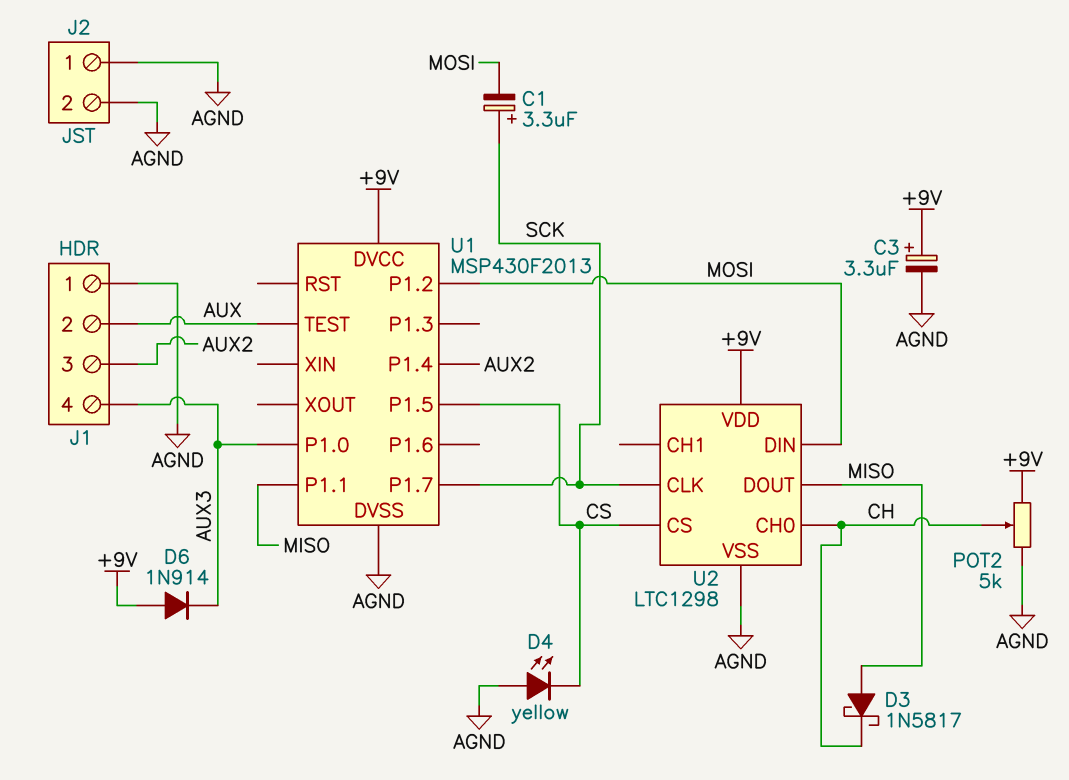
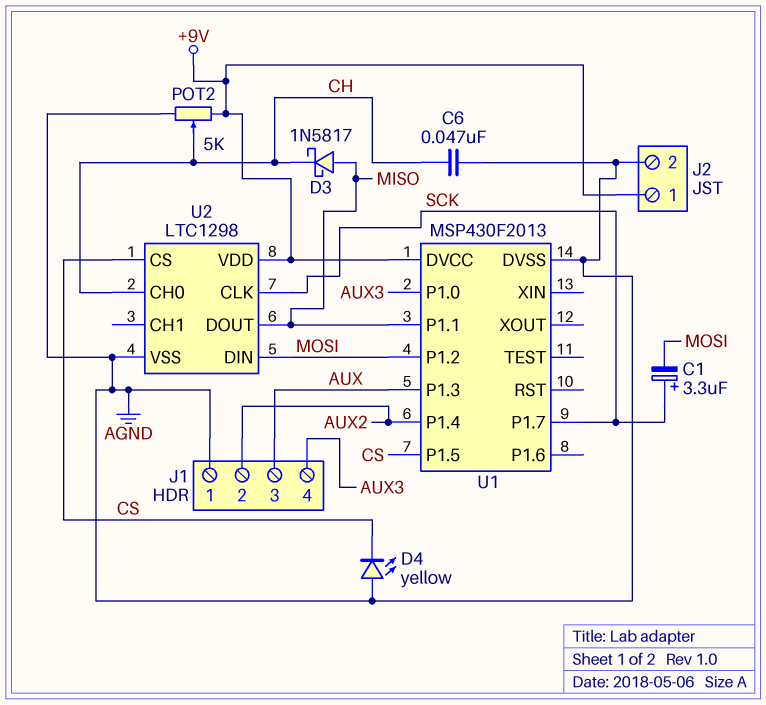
C3: 3.3uF (plus +9V, minus AGND) -> none
C6: none -> 47nF (AGND, CH)
D6: diode 1N914 (A +9V, K AUX3) -> none
J1 pin 2: AUX -> AUX2
J1 pin 3: AUX2 -> AUX
J2 pin 1: AGND -> +9V
U1 pin P1.3: none -> AUX
U1 pin TEST: AUX -> none

